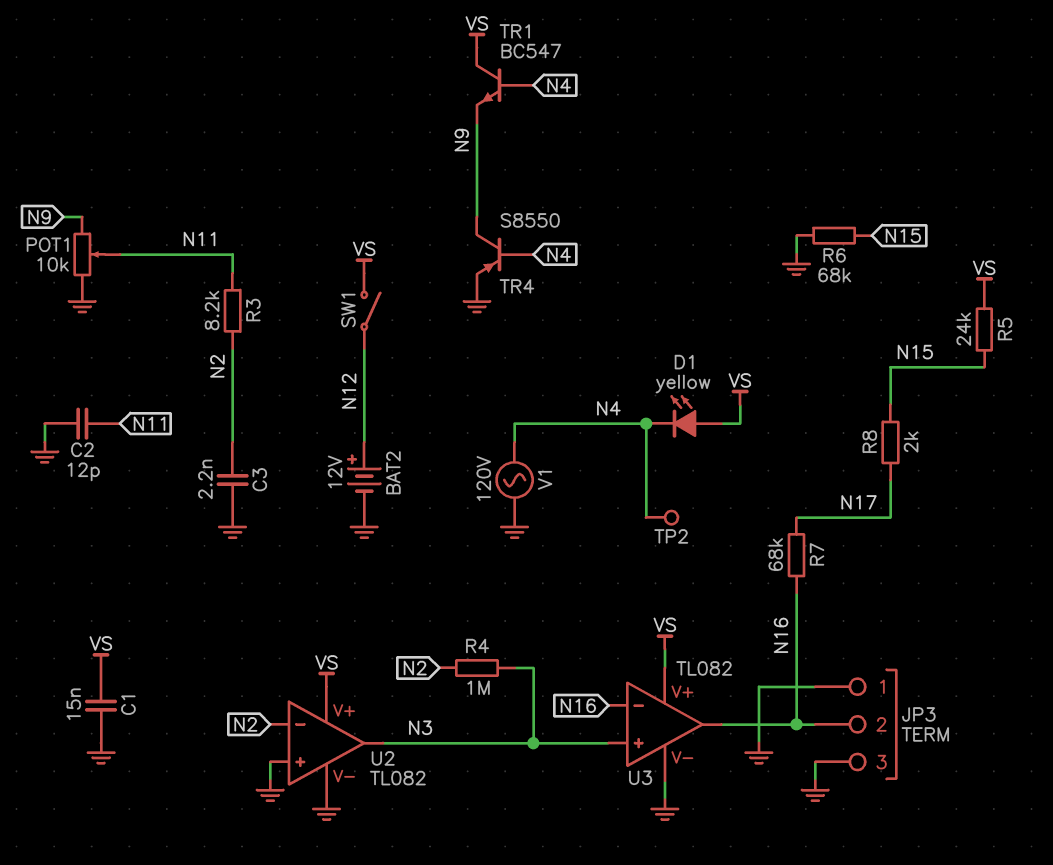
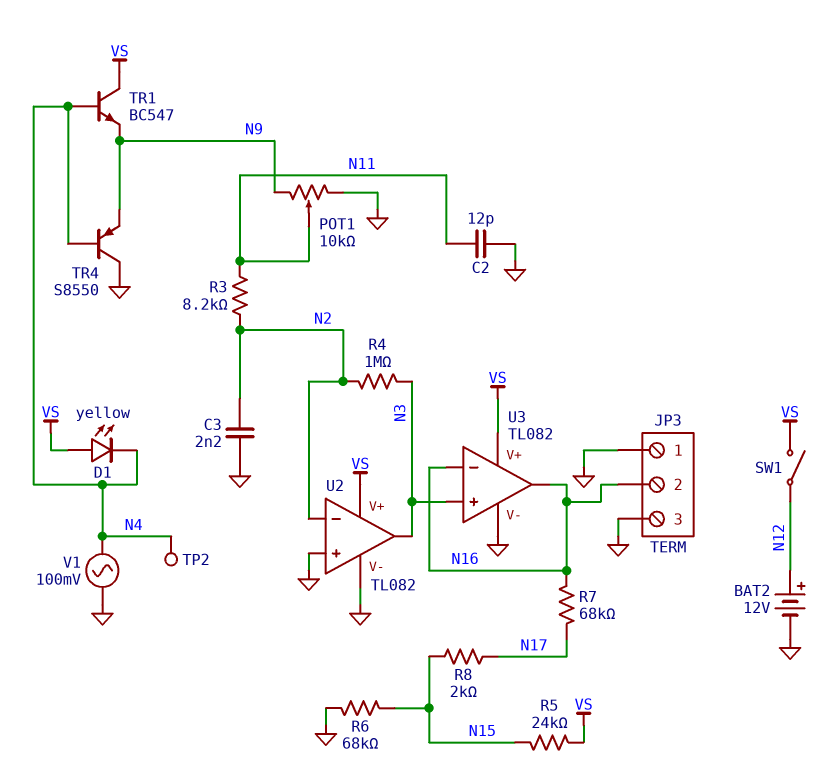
C1: 15nF (GND, VS) -> none
TR4: PNP S8550 (B N4, C N9, E GND) -> PNP S8550 (B N4, C GND, E N9)
V1: AC 120V (GND, N4) -> AC 100mV (GND, N4)

